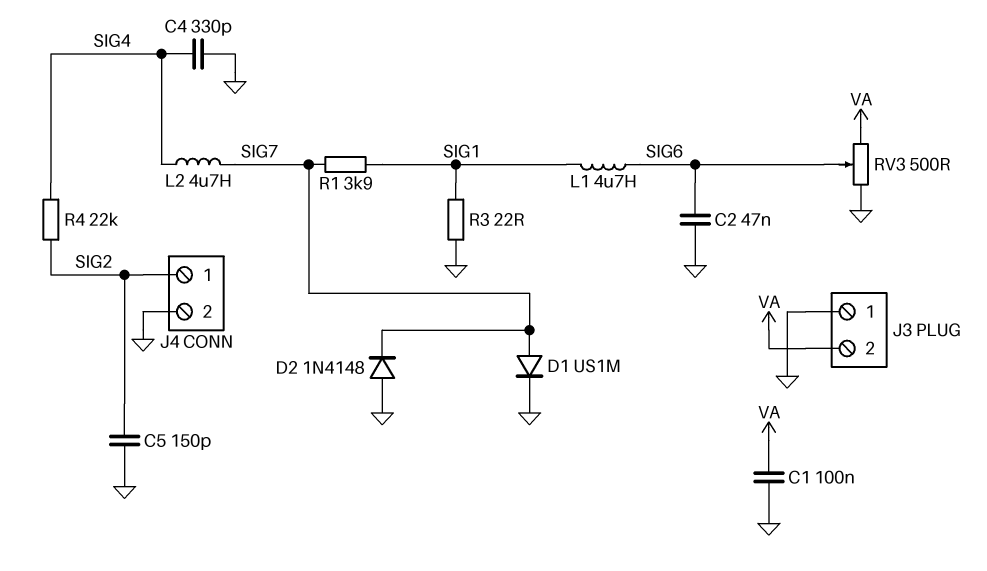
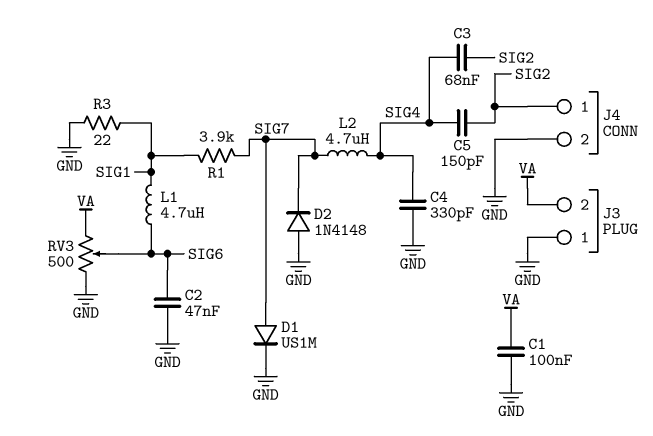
C3: none -> 68nF (SIG2, SIG4)
C5: 150pF (GND, SIG2) -> 150pF (SIG2, SIG4)
R4: 22k (SIG2, SIG4) -> none

